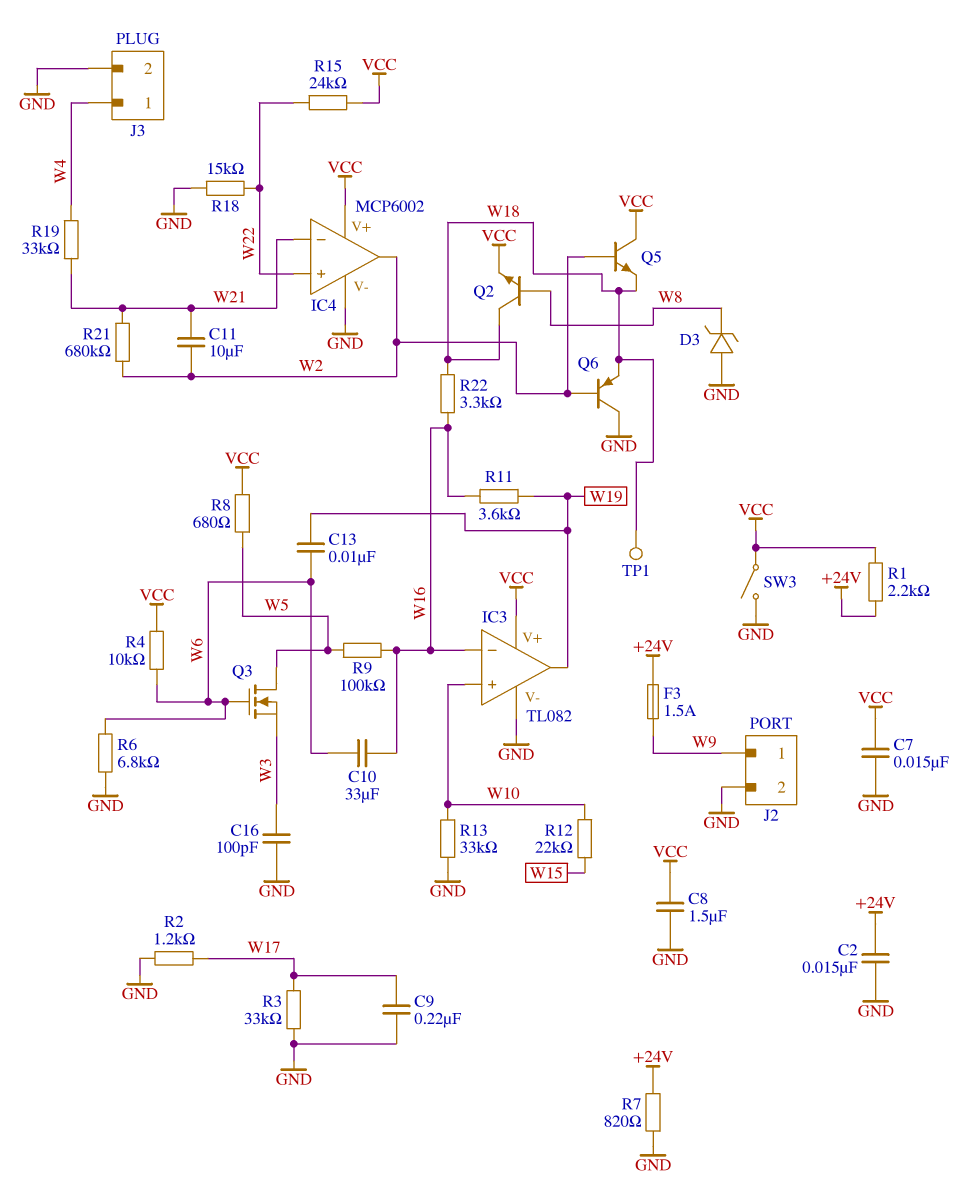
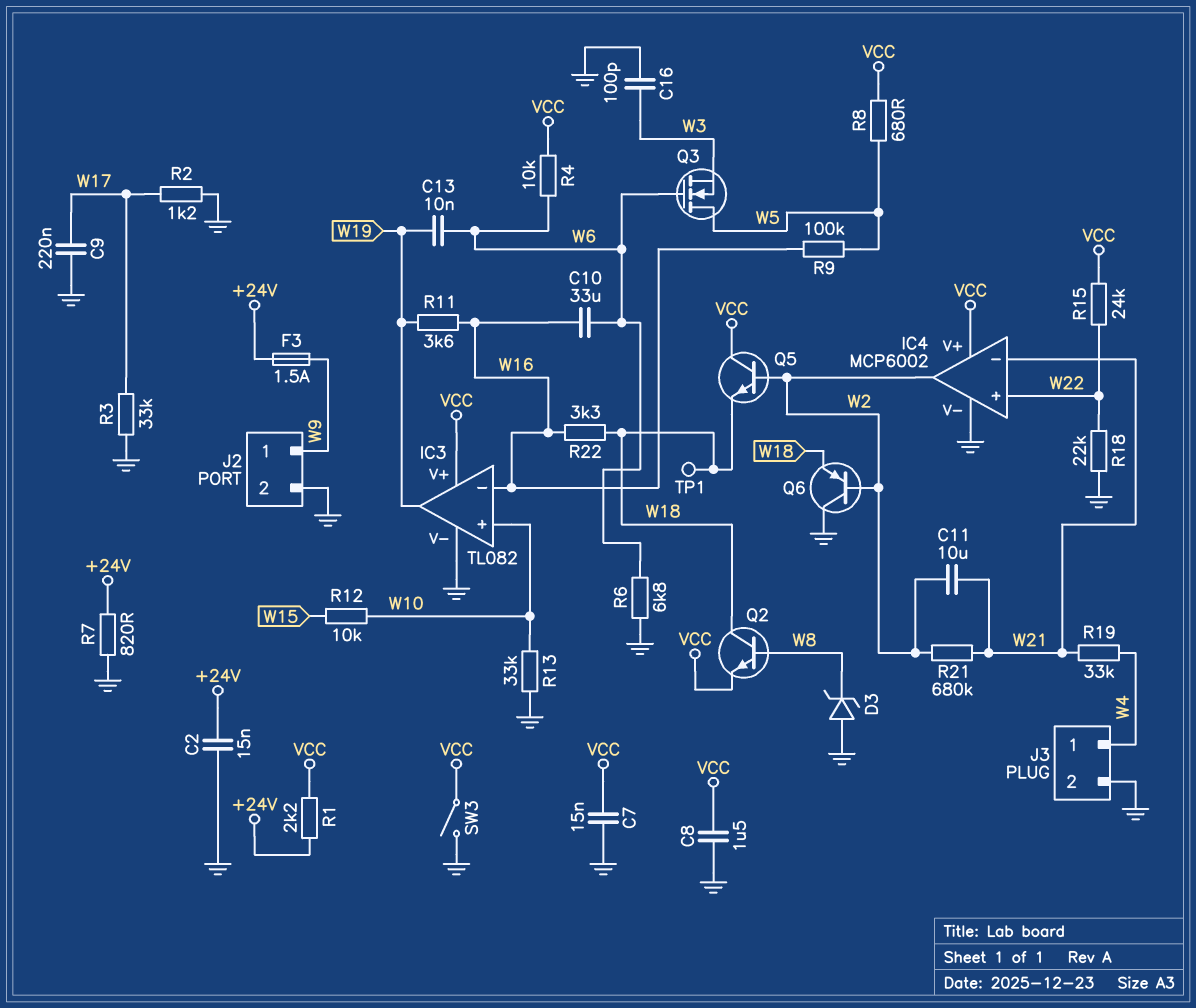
R12: 22k (W10, W15) -> 10k (W10, W15)
R18: 15k (GND, W22) -> 22k (GND, W22)

